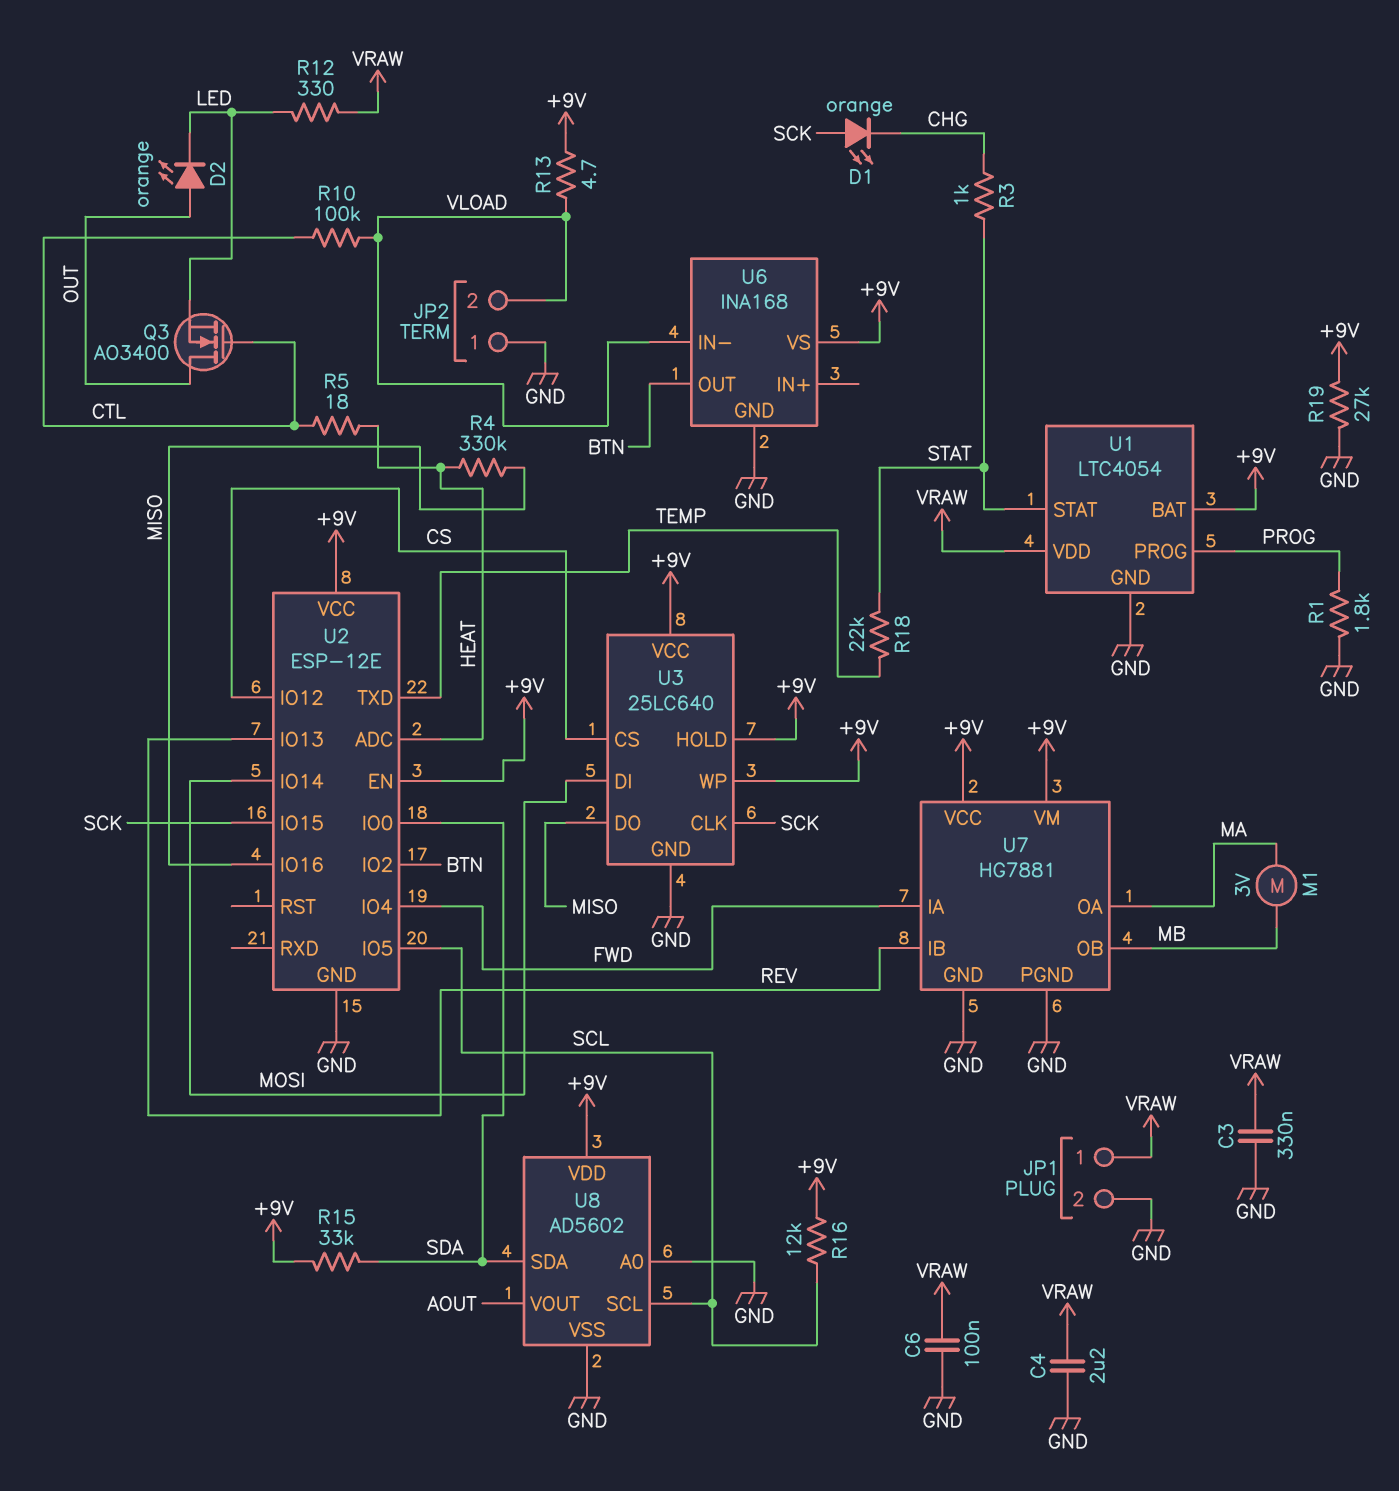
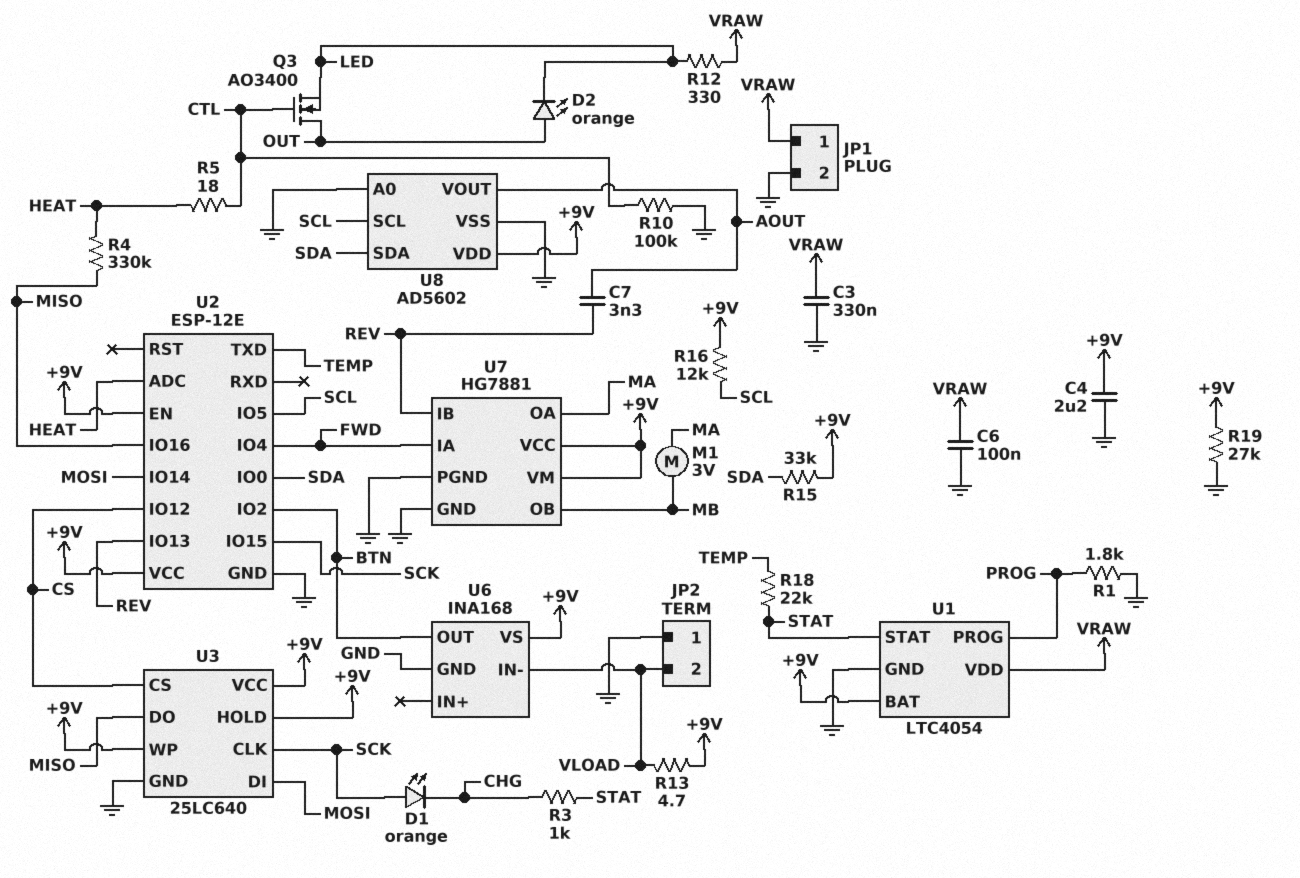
C4: 2.2uF (GND, VRAW) -> 2.2uF (+9V, GND)
C7: none -> 3.3nF (AOUT, REV)
R10: 100k (CTL, VLOAD) -> 100k (CTL, GND)

